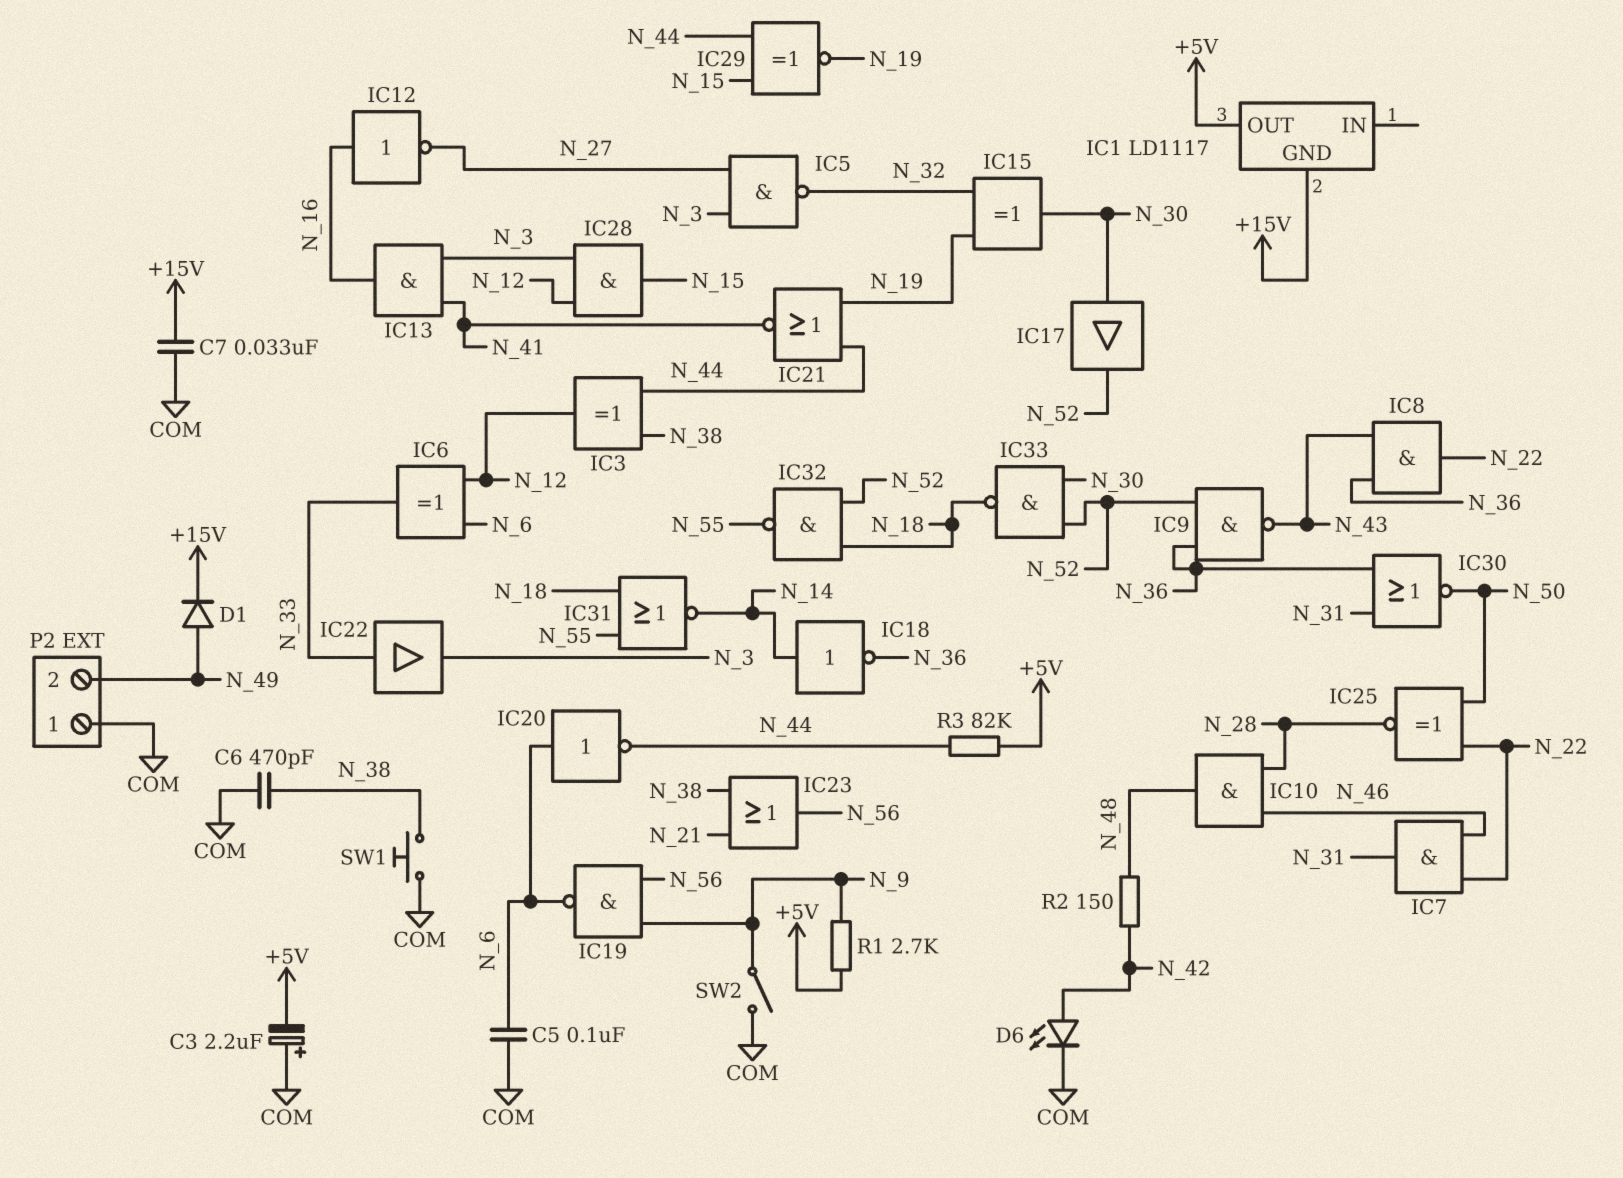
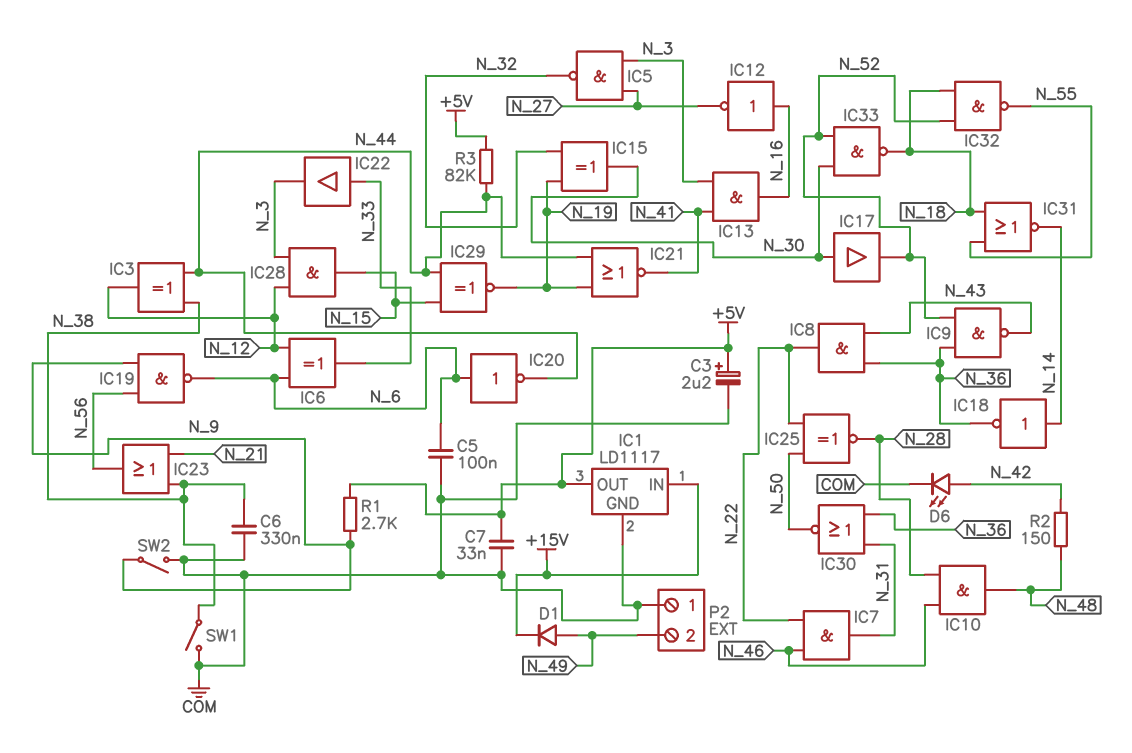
C3: 2.2uF (plus COM, minus +5V) -> 2.2uF (plus +5V, minus COM)
C6: 470pF (COM, N_38) -> 330nF (COM, N_38)
C7: 33nF (+15V, COM) -> 33nF (+5V, COM)
IC1 pin GND: +15V -> COM
IC1 pin IN: none -> +15V
SW1: button (COM, N_38) -> switch (COM, N_38)

